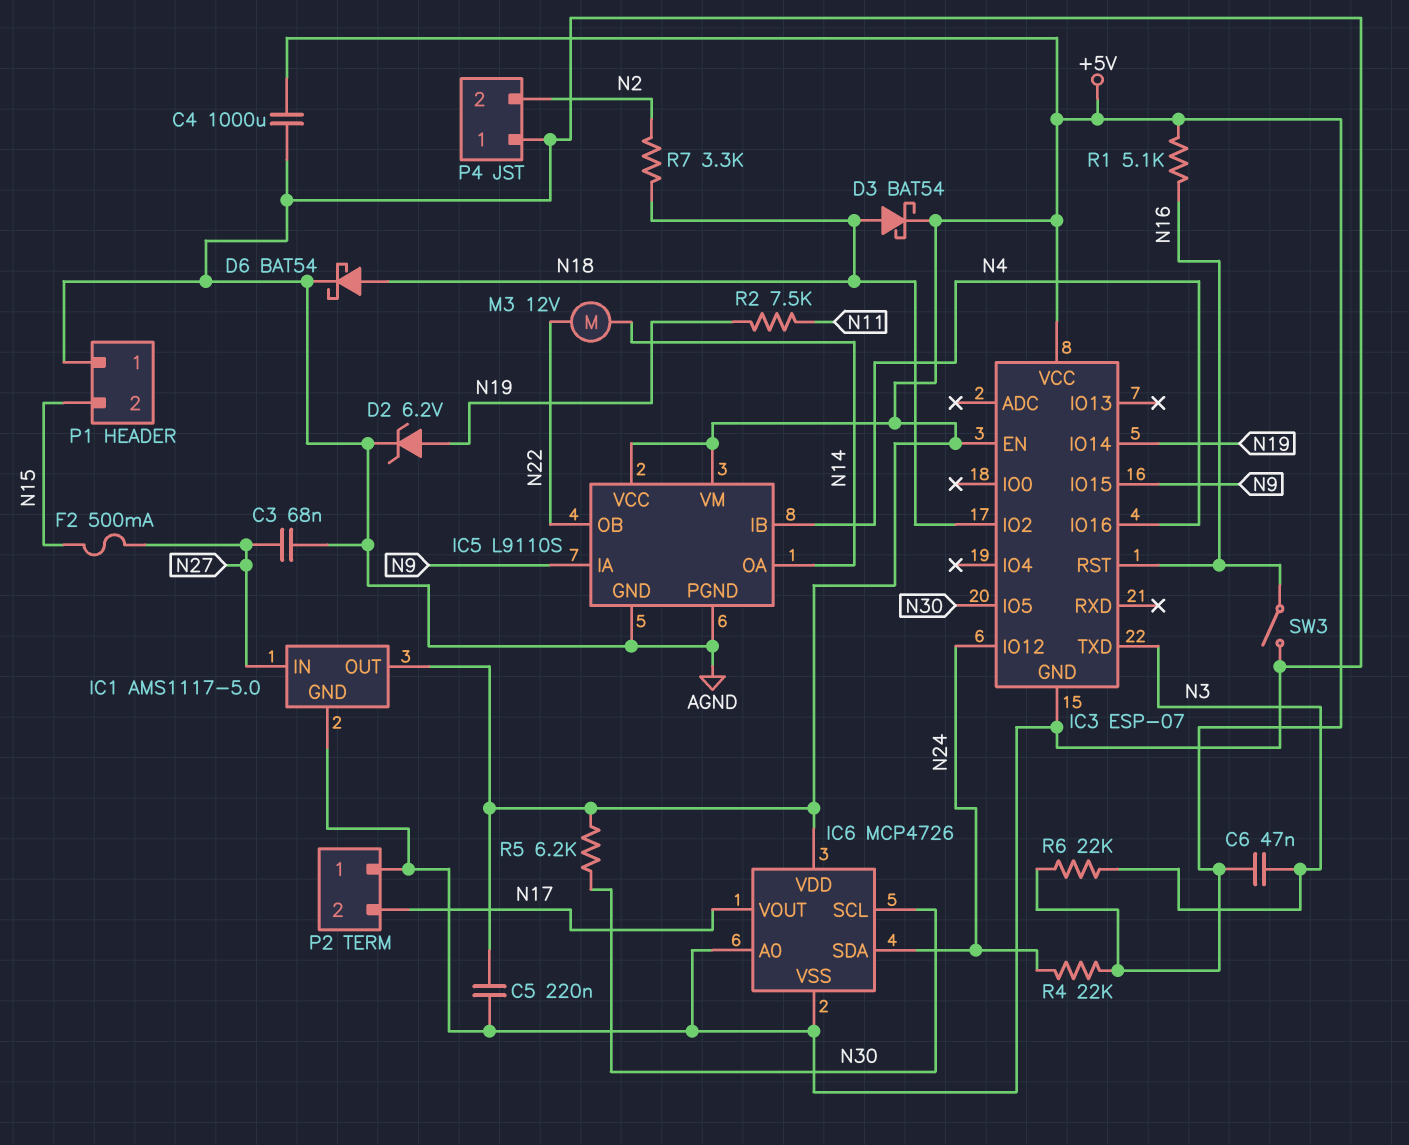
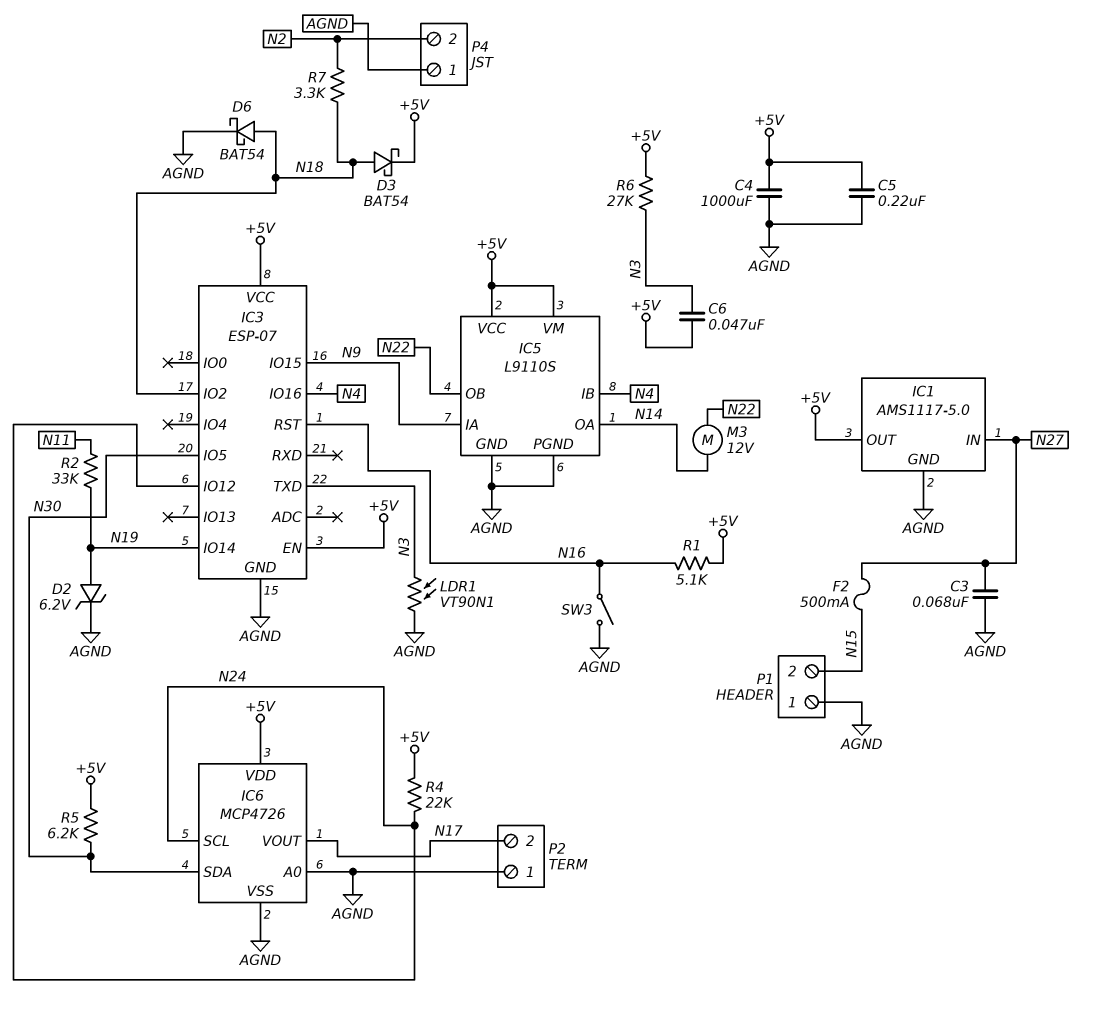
IC6 pin SCL: N30 -> N24
IC6 pin SDA: N24 -> N30
LDR1: none -> VT90N1 (AGND, N3)
R2: 7.5k (N11, N19) -> 33k (N11, N19)
R6: 22k (+5V, N3) -> 27k (+5V, N3)

